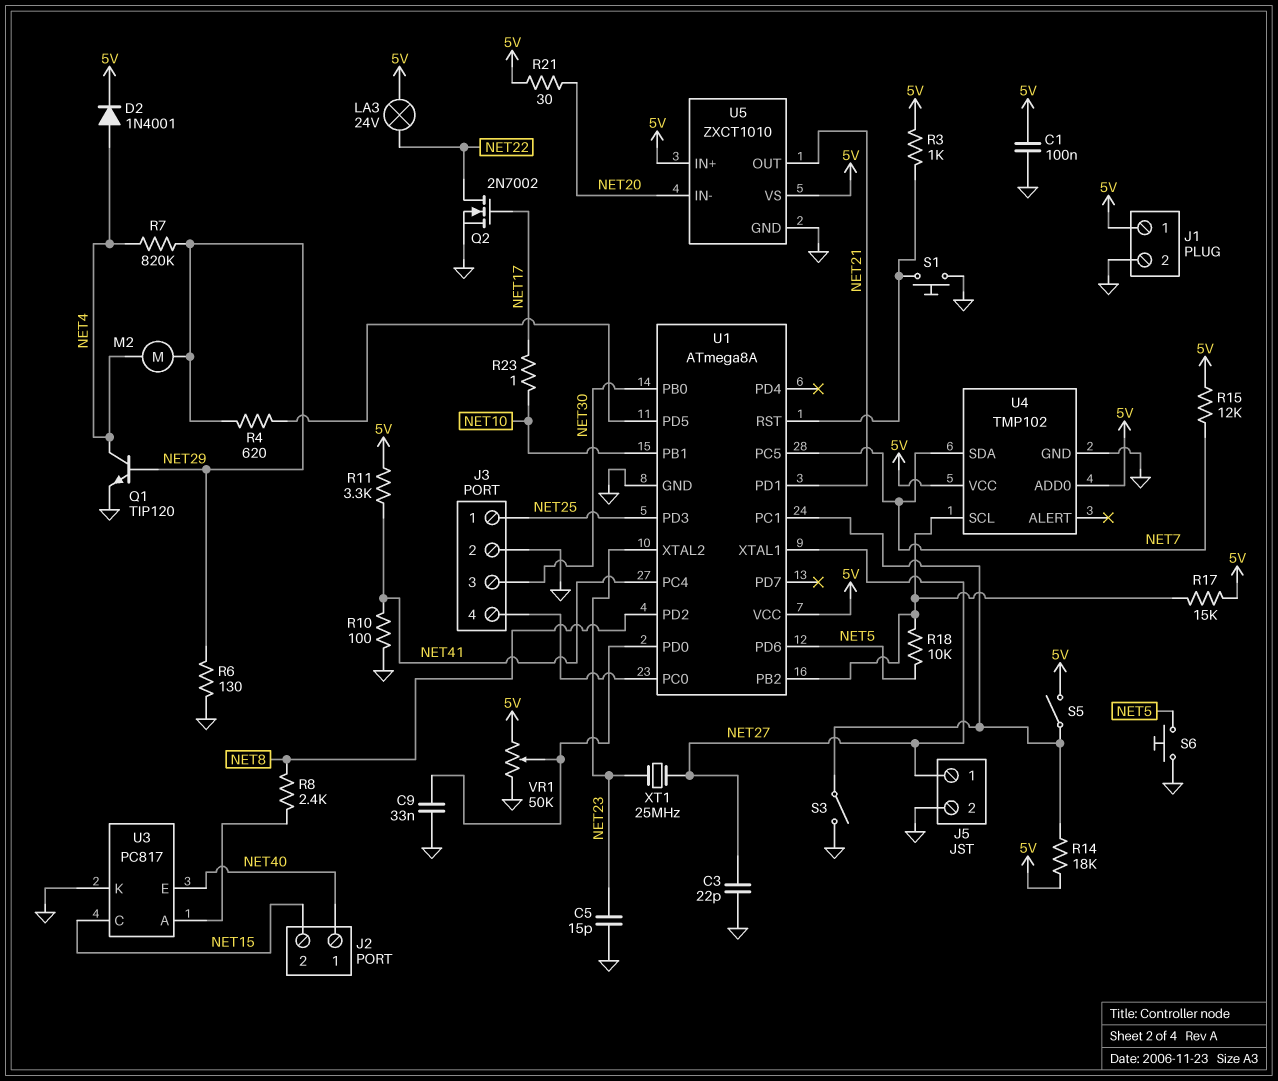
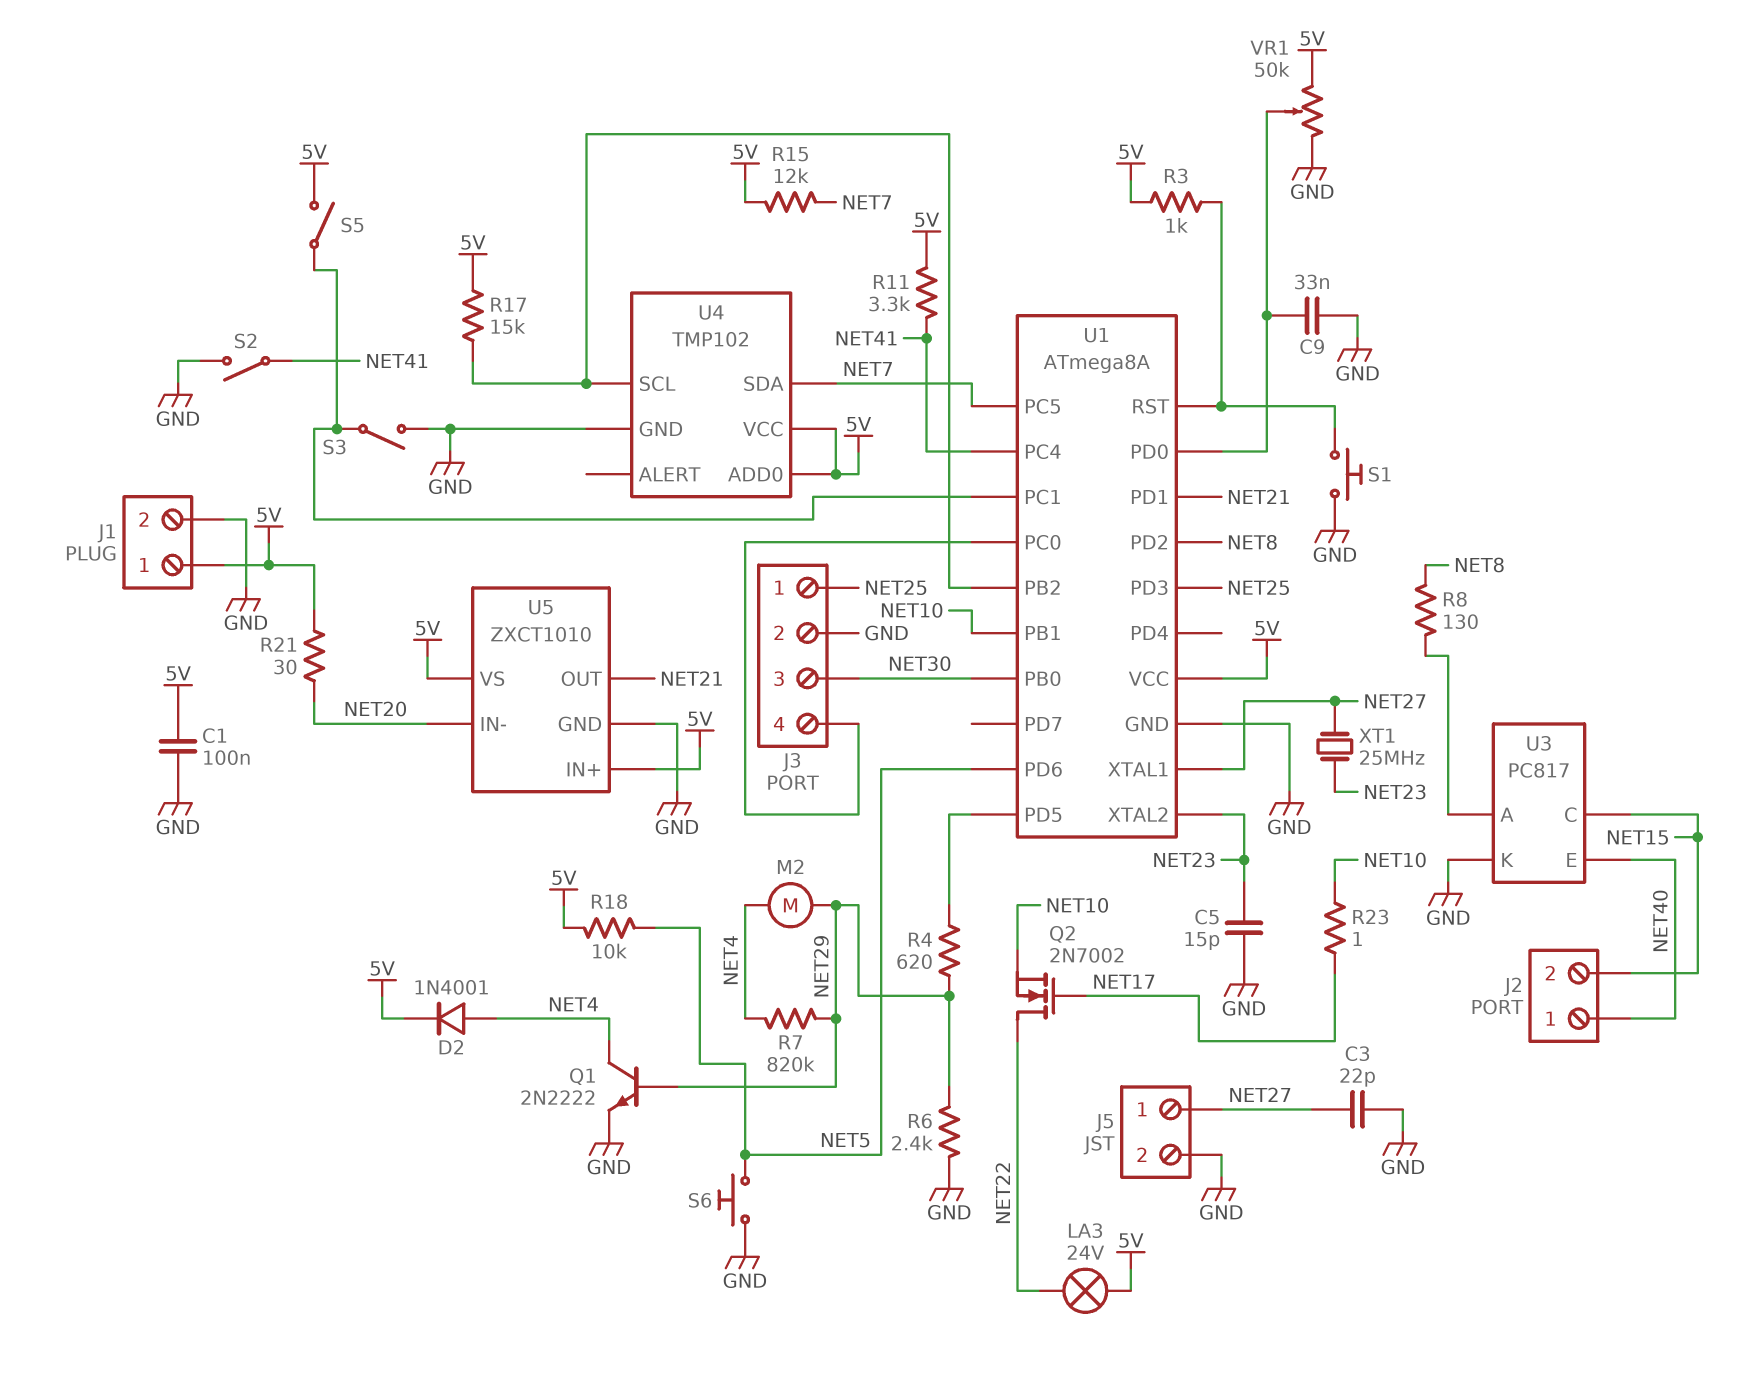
Q1: NPN TIP120 (B NET29, C NET4, E GND) -> NPN 2N2222 (B NET29, C NET4, E GND)
Q2: NMOS 2N7002 (G NET17, D NET22, S GND) -> NMOS 2N7002 (G NET17, D NET22, S NET10)
R6: 130 (GND, NET29) -> 2.4k (GND, NET29)
R8: 2.4k (NET8, U3/A) -> 130 (NET8, U3/A)
R10: 100 (GND, NET41) -> none
R14: 18k (5V, U1/PC1) -> none
R18: 10k (NET5, U1/PB2) -> 10k (5V, NET5)
S2: none -> switch (GND, NET41)

